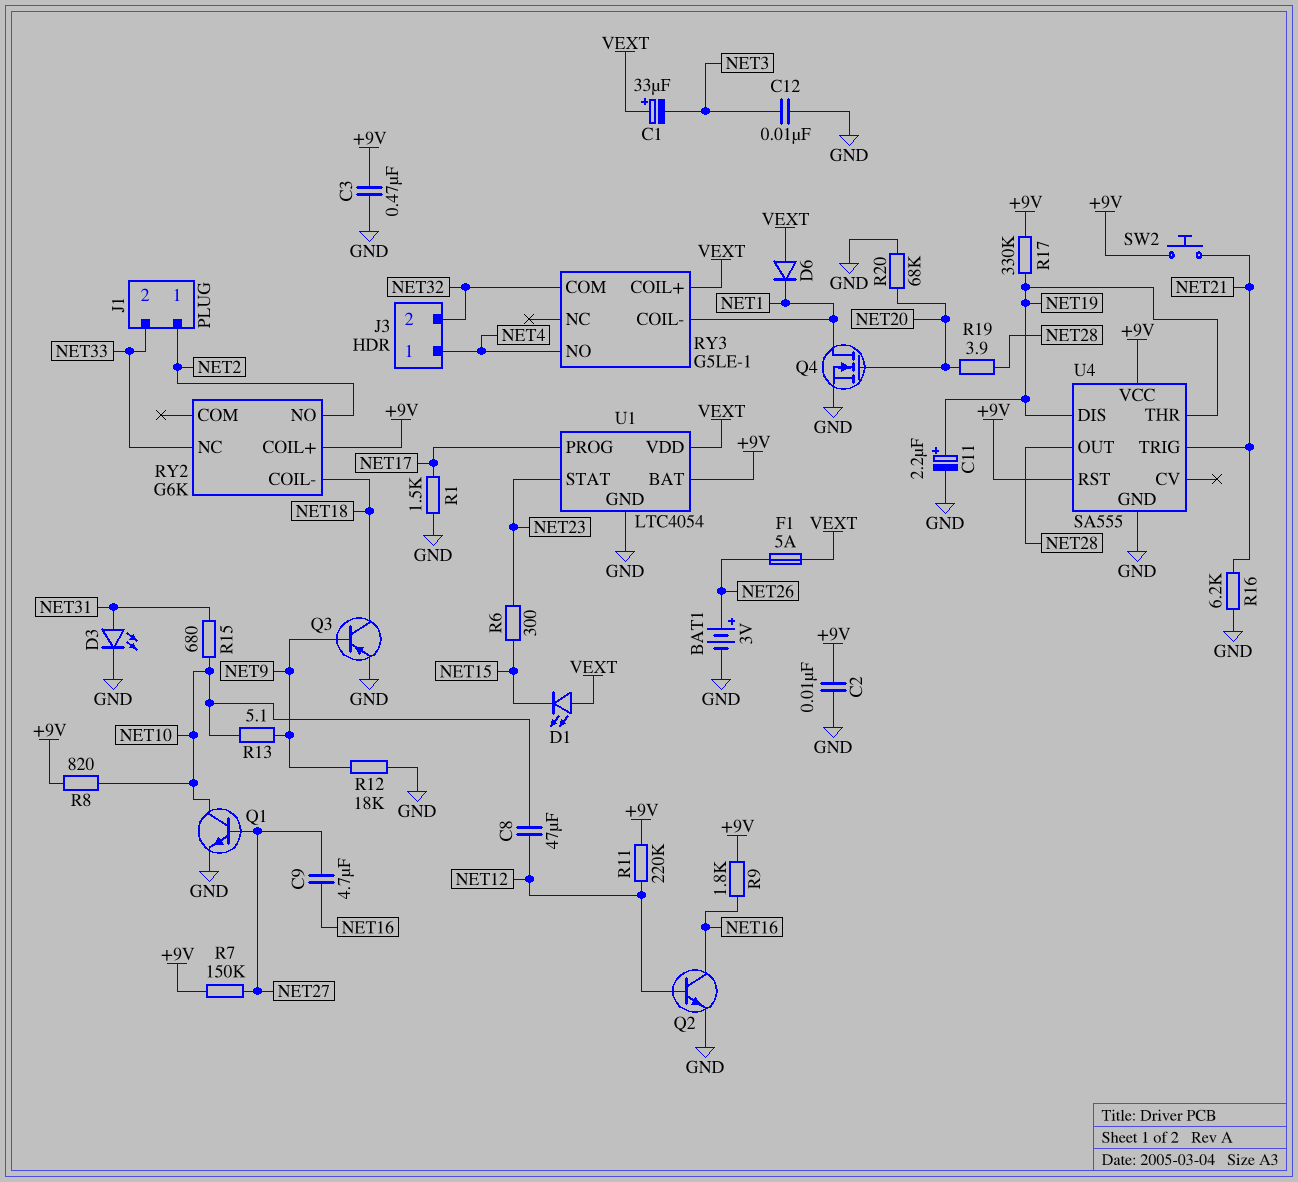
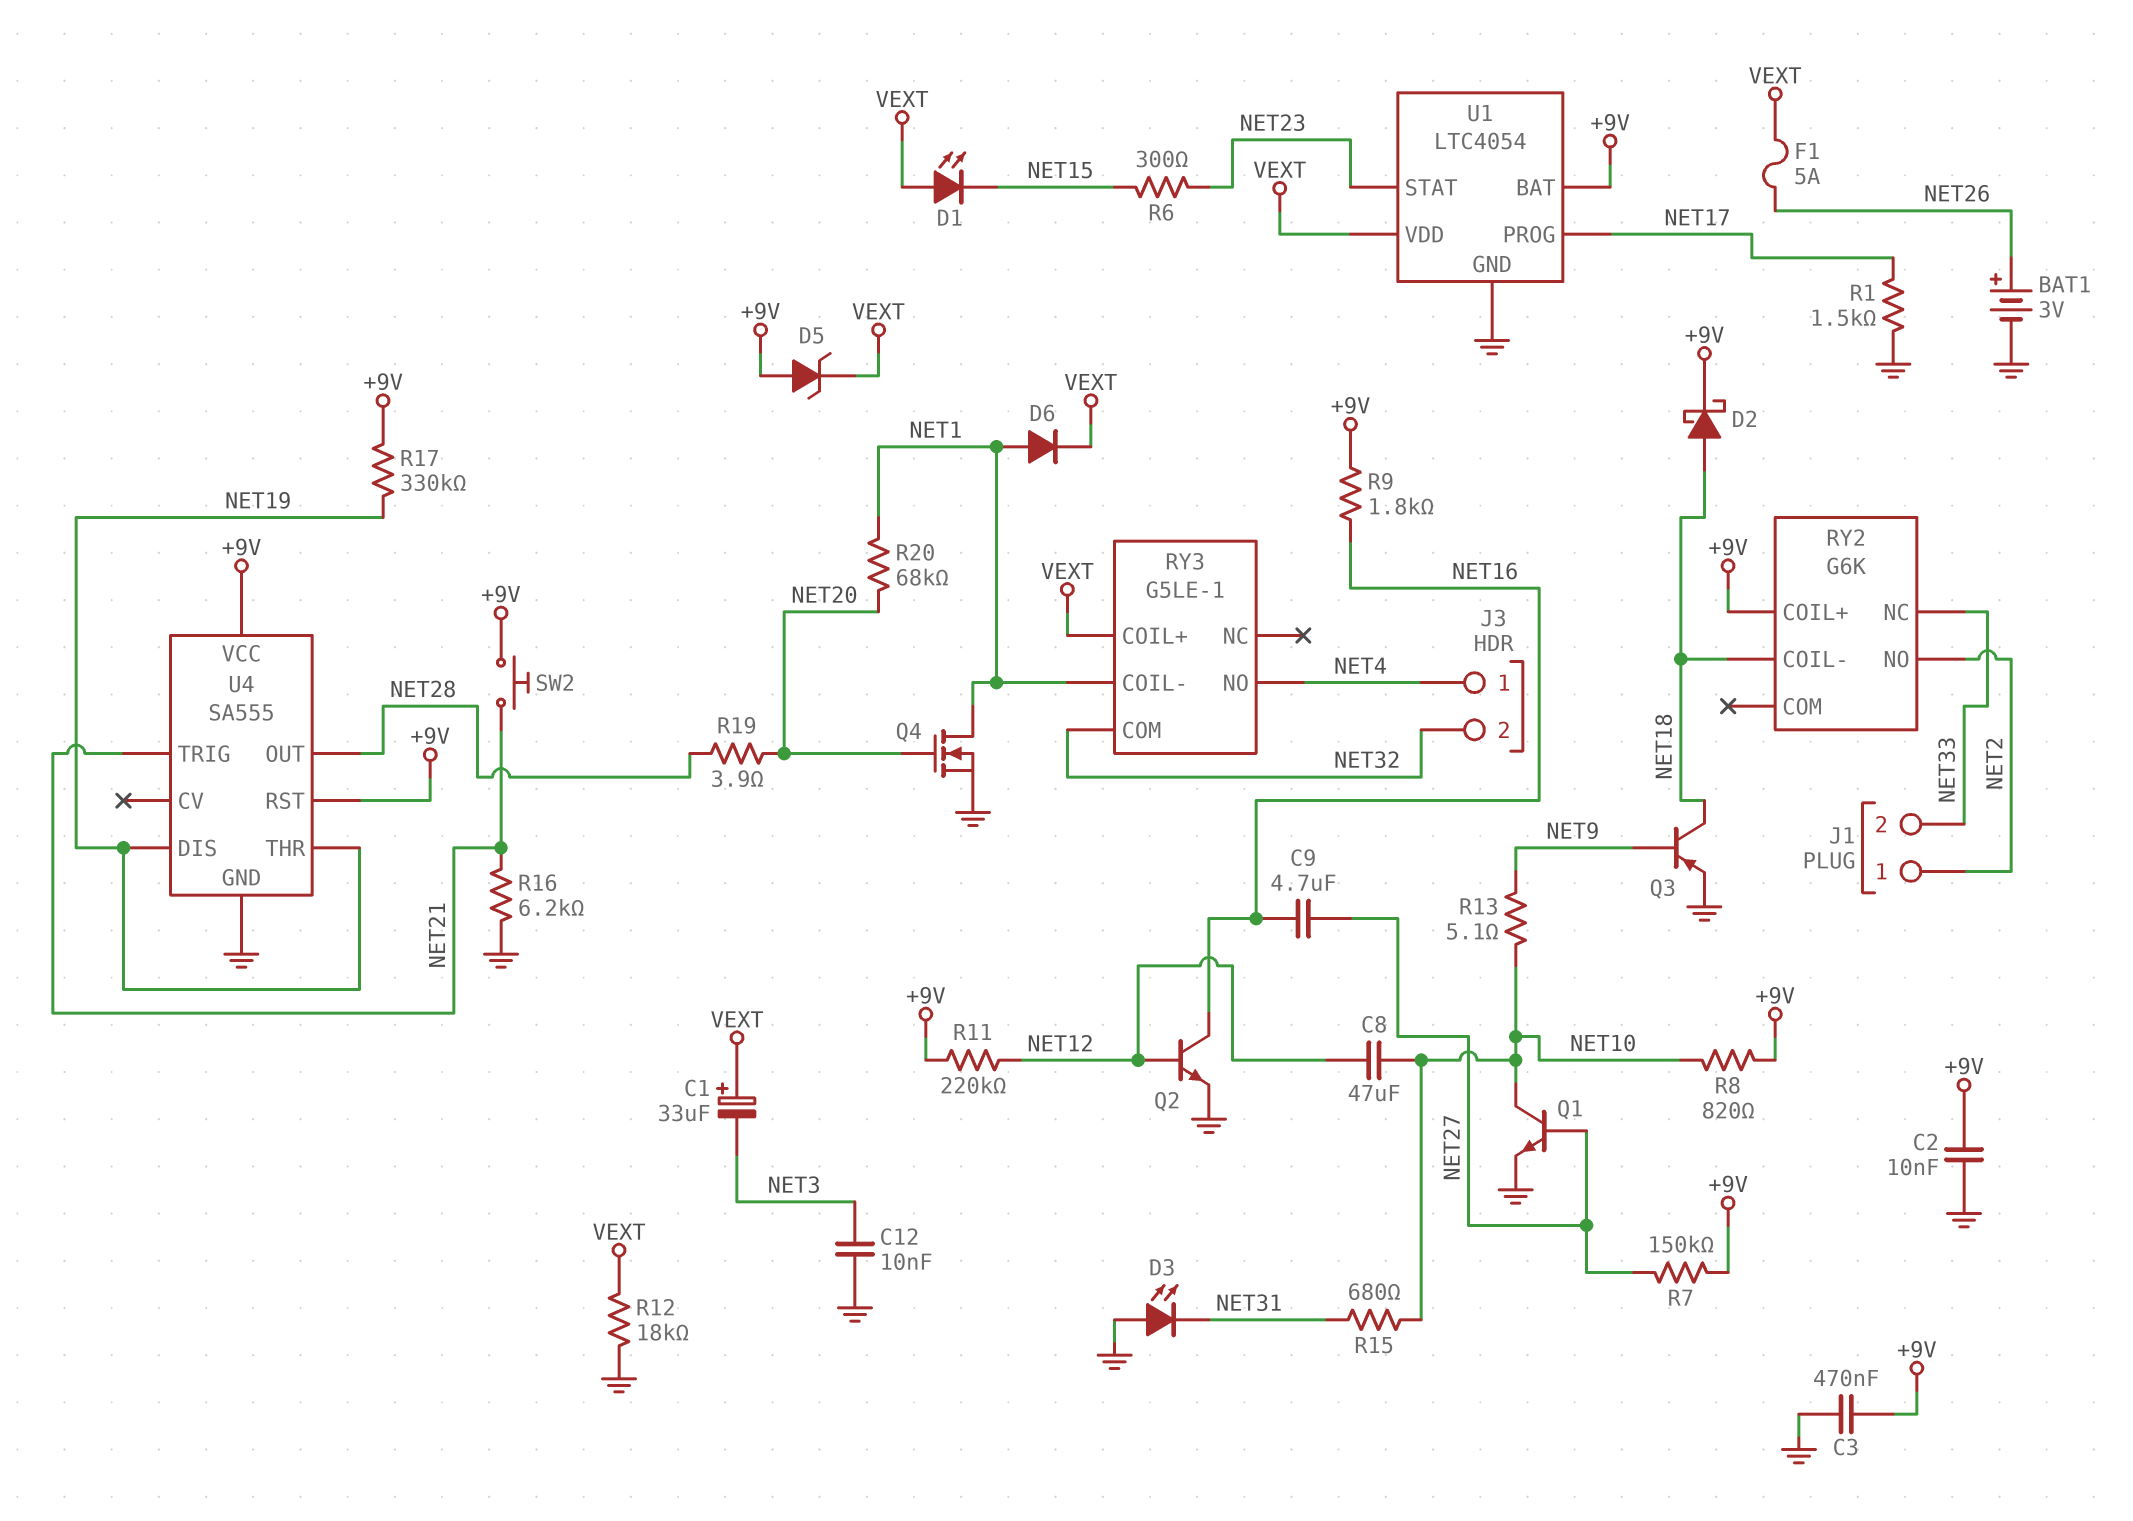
C11: 2.2uF (plus NET19, minus GND) -> none
D2: none -> schottky (A NET18, K +9V)
D3: LED (A NET31, K GND) -> LED (A GND, K NET31)
D5: none -> zener (A +9V, K VEXT)
D6: diode (A VEXT, K NET1) -> diode (A NET1, K VEXT)
R12: 18k (GND, NET9) -> 18k (GND, VEXT)
R20: 68k (GND, NET20) -> 68k (NET1, NET20)

